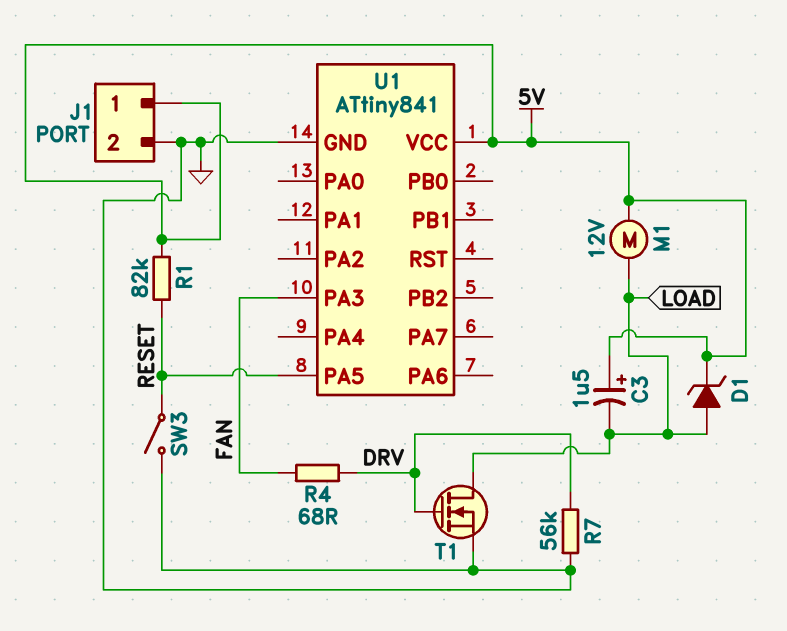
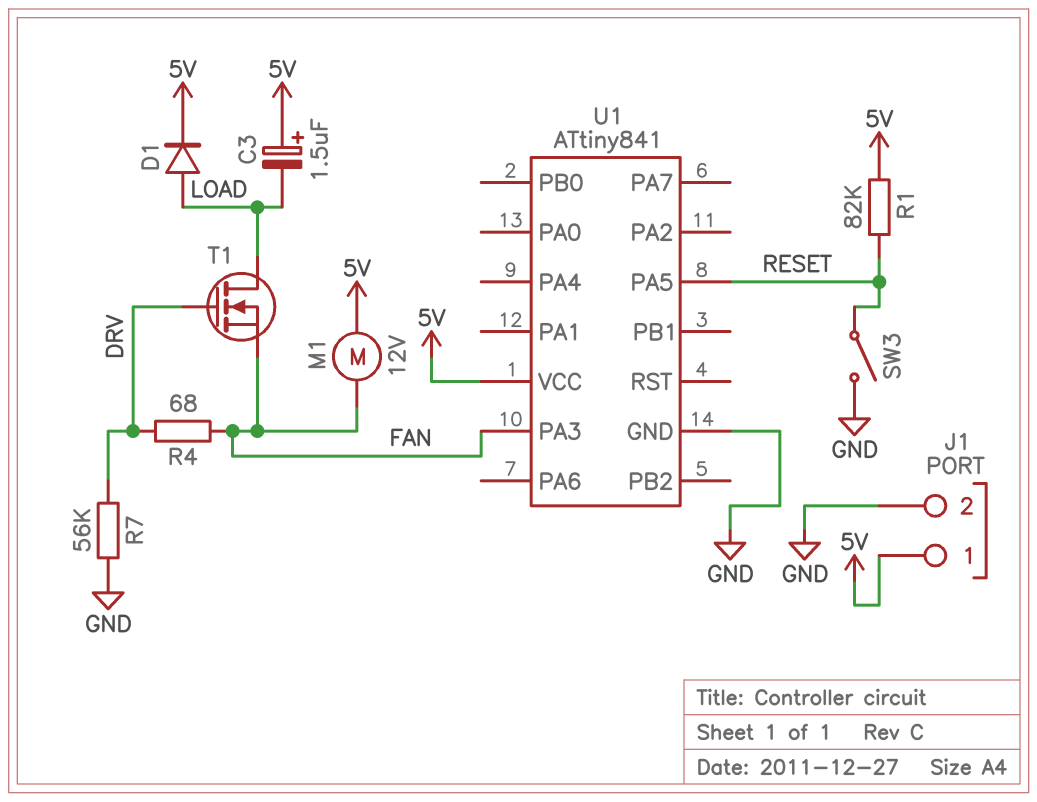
D1: zener (A LOAD, K 5V) -> diode (A LOAD, K 5V)
M1: motor 12V (5V, LOAD) -> motor 12V (5V, FAN)
T1: NMOS (G DRV, D LOAD, S GND) -> NMOS (G DRV, D LOAD, S FAN)

